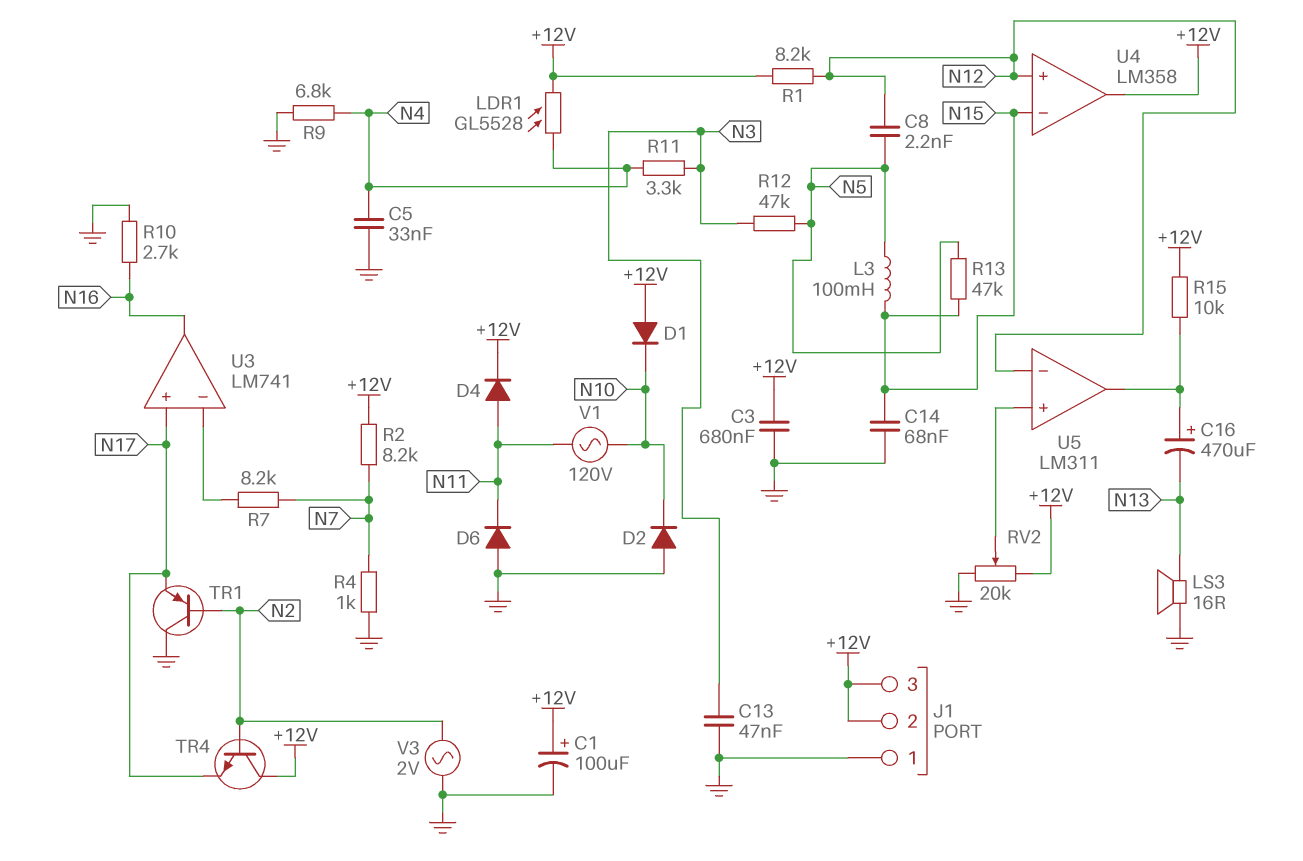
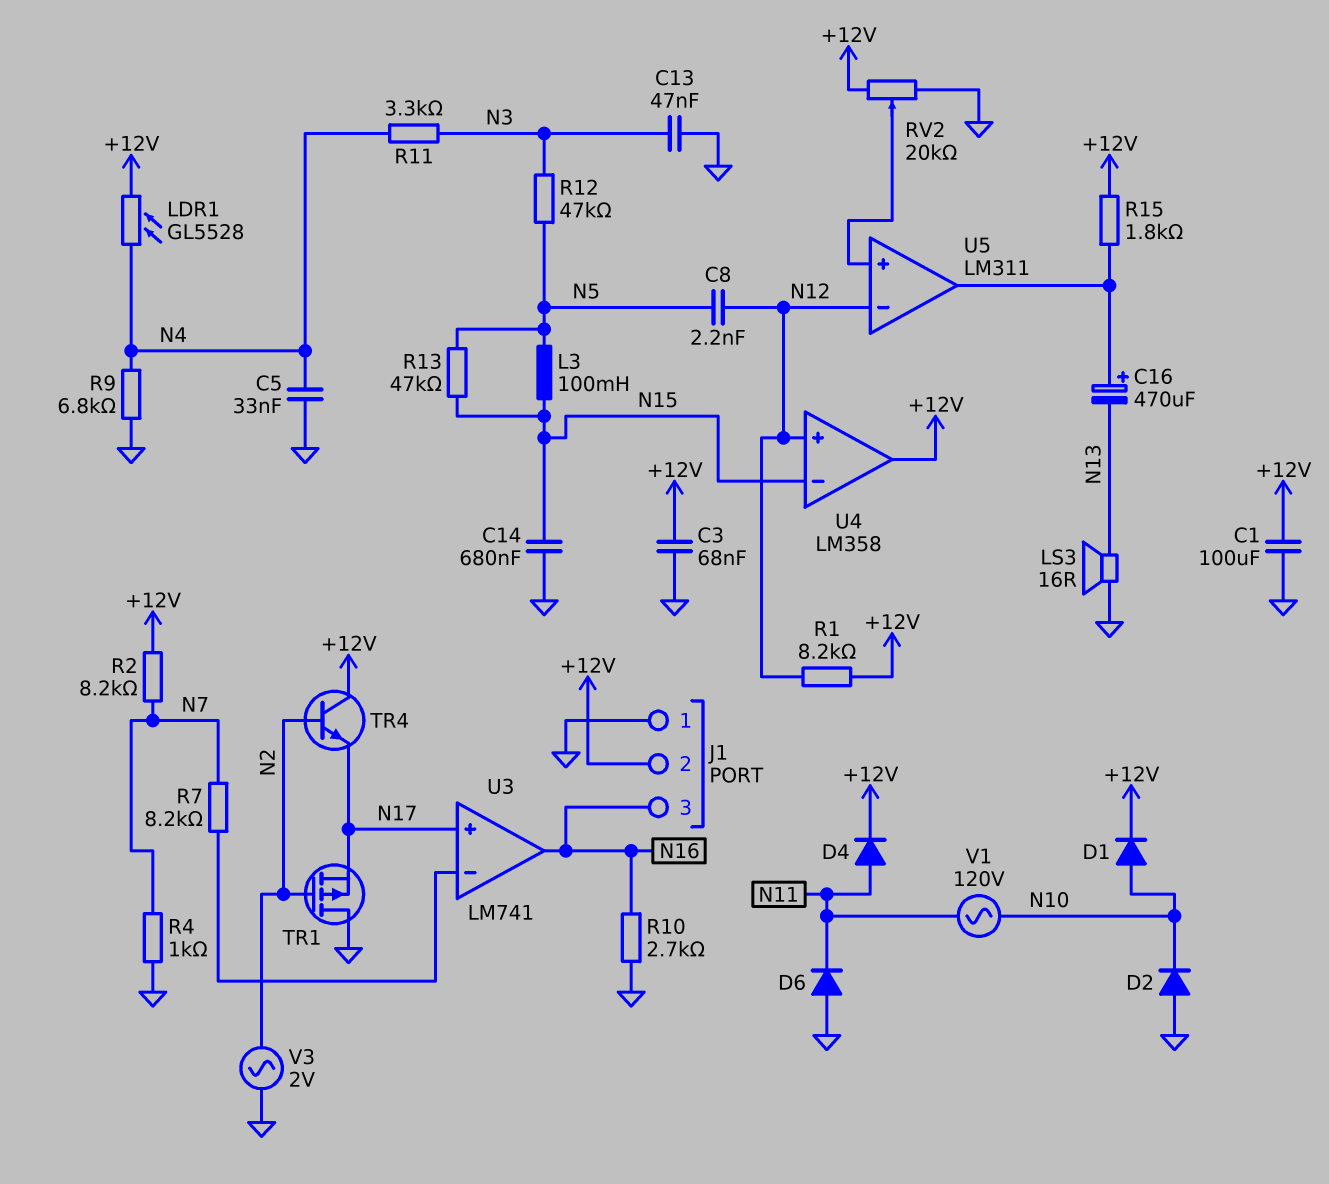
C1: 100uF (plus +12V, minus GND) -> 100uF (+12V, GND)
C3: 680nF (+12V, GND) -> 68nF (+12V, GND)
C14: 68nF (GND, N15) -> 680nF (GND, N15)
D1: diode (A +12V, K N10) -> diode (A N10, K +12V)
J1 pin 3: +12V -> N16
R15: 10k (+12V, U5/out) -> 1.8k (+12V, U5/out)
TR1: PNP (B N2, C GND, E N17) -> PMOS (G N2, D GND, S N17)

